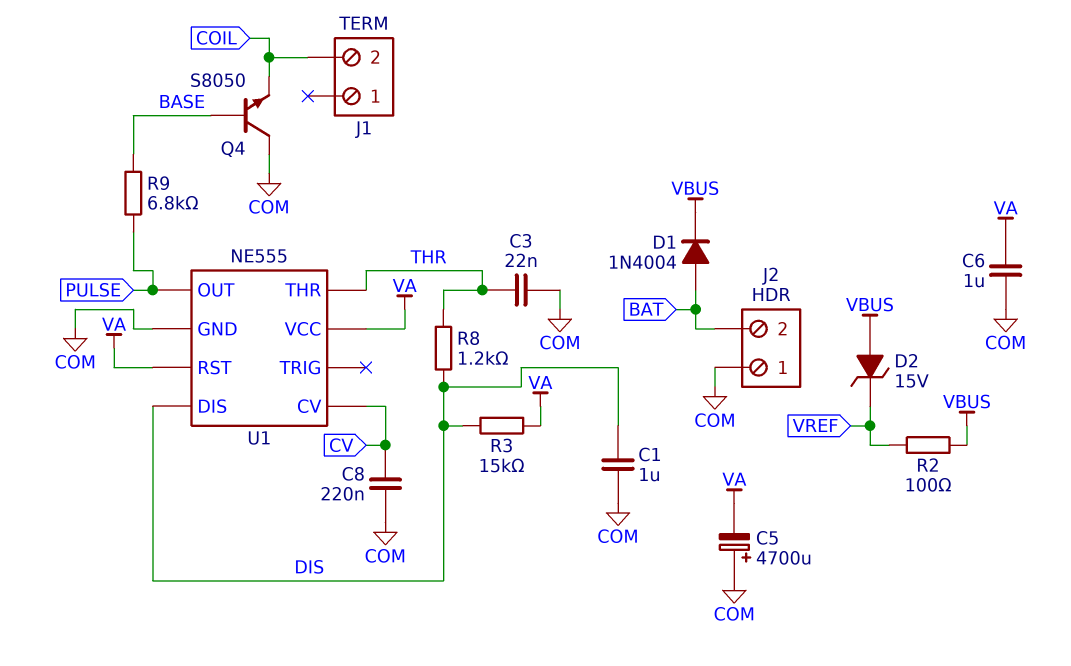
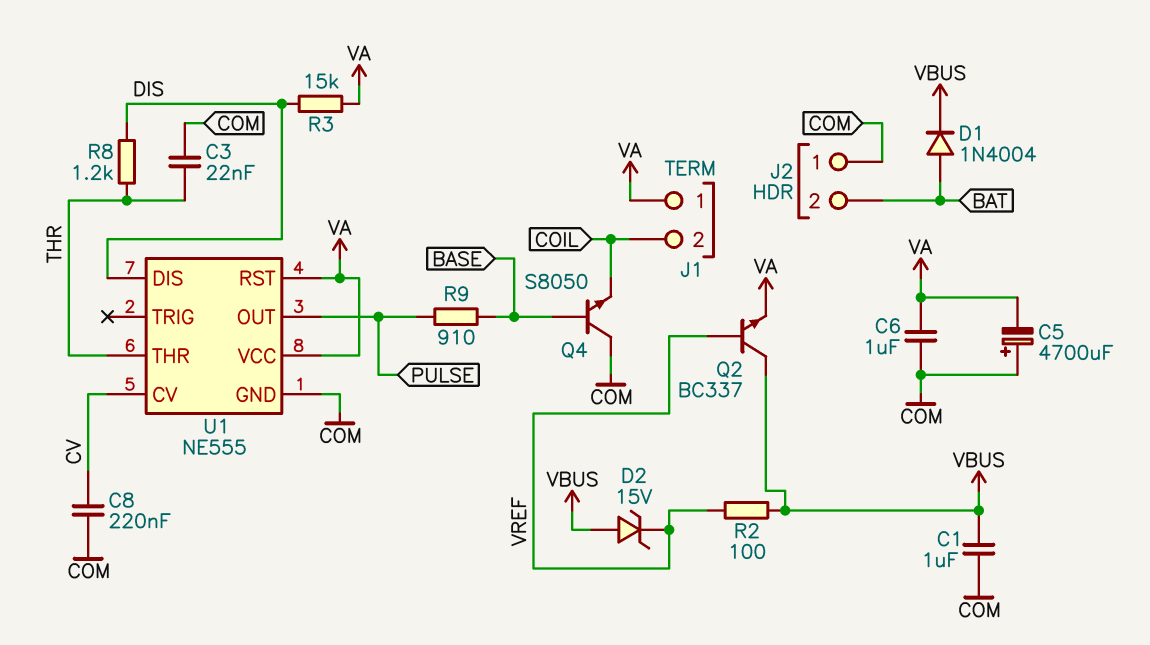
C1: 1uF (COM, DIS) -> 1uF (COM, VBUS)
J1 pin 1: none -> VA
Q2: none -> NPN BC337 (B VREF, C VBUS, E VA)
R9: 6.8k (BASE, PULSE) -> 910 (BASE, PULSE)

